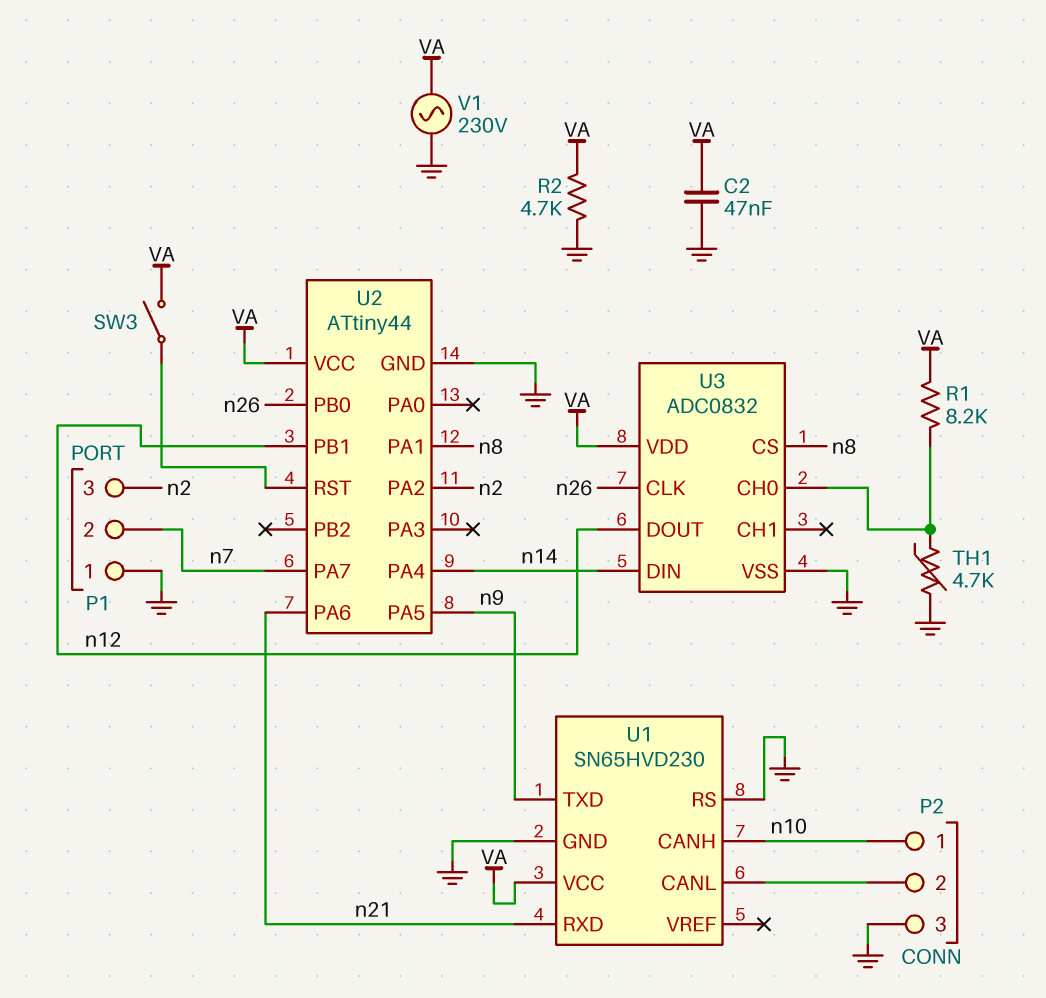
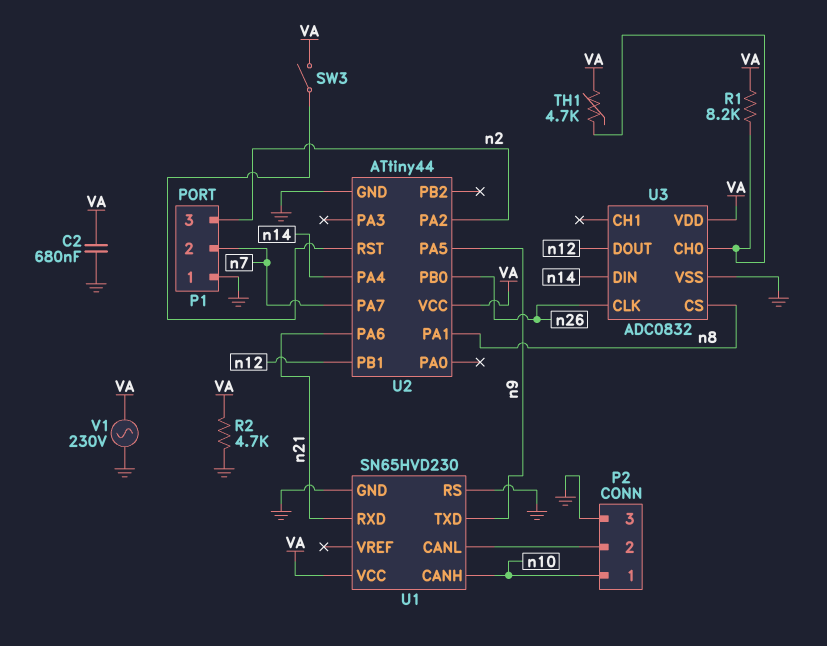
C2: 47nF (GND, VA) -> 680nF (GND, VA)
TH1: 4.7k (GND, U3/CH0) -> 4.7k (U3/CH0, VA)

